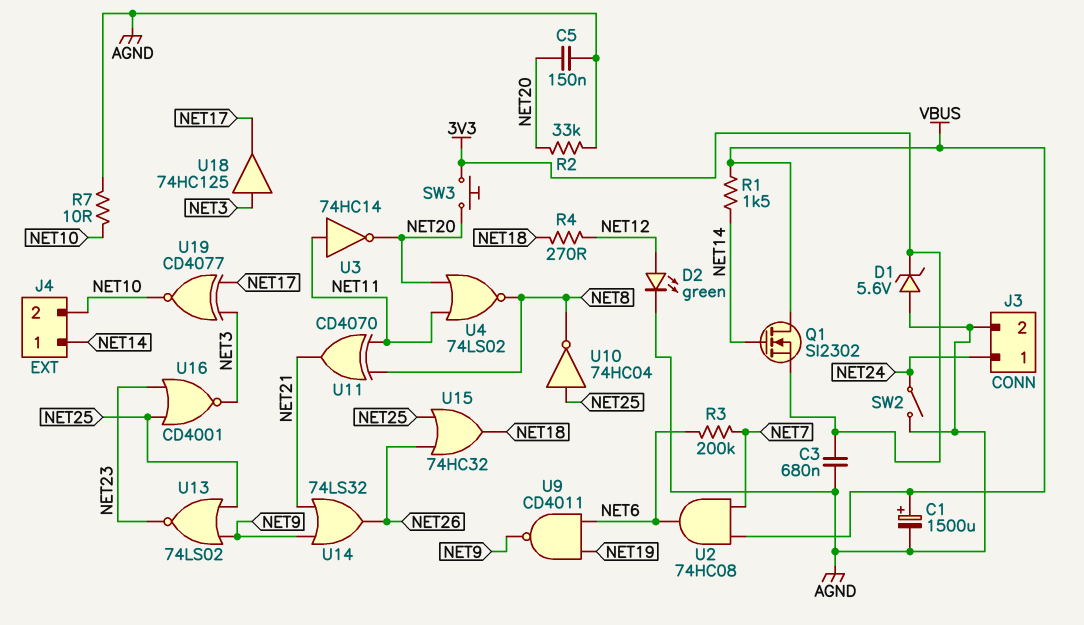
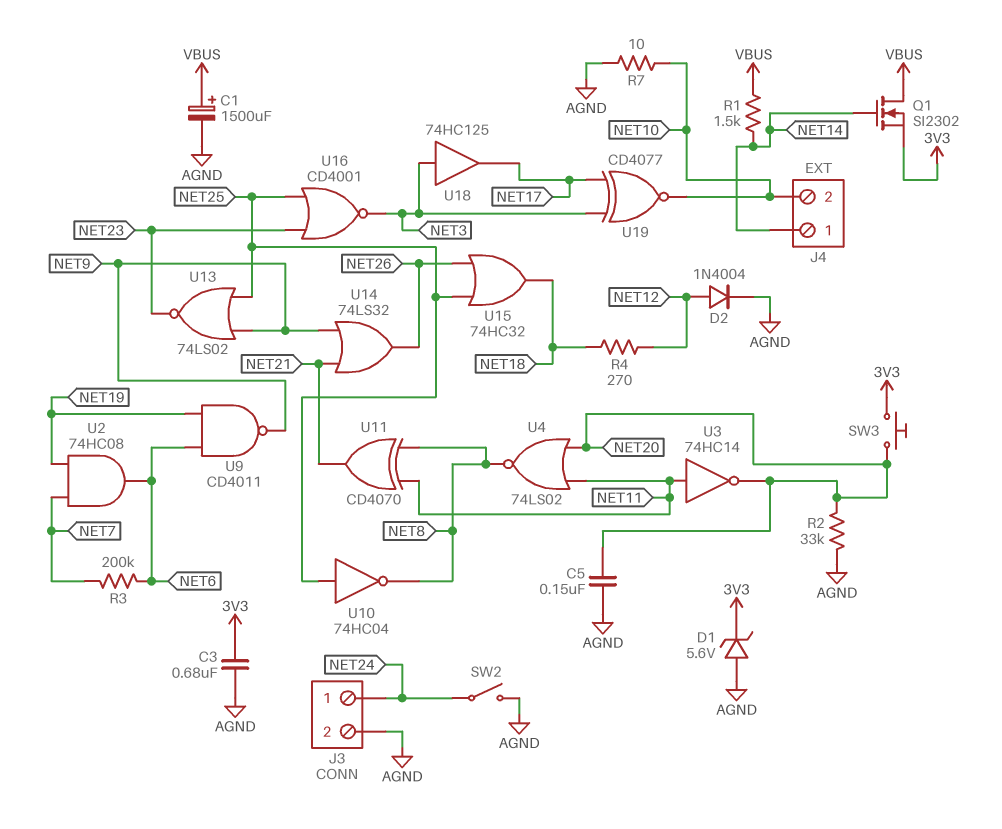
D2: LED green (A NET12, K AGND) -> diode 1N4004 (A NET12, K AGND)
U2: AND 74HC08 (in NET7, in VBUS, out NET6) -> AND 74HC08 (in NET7, in NET19, out NET6)

